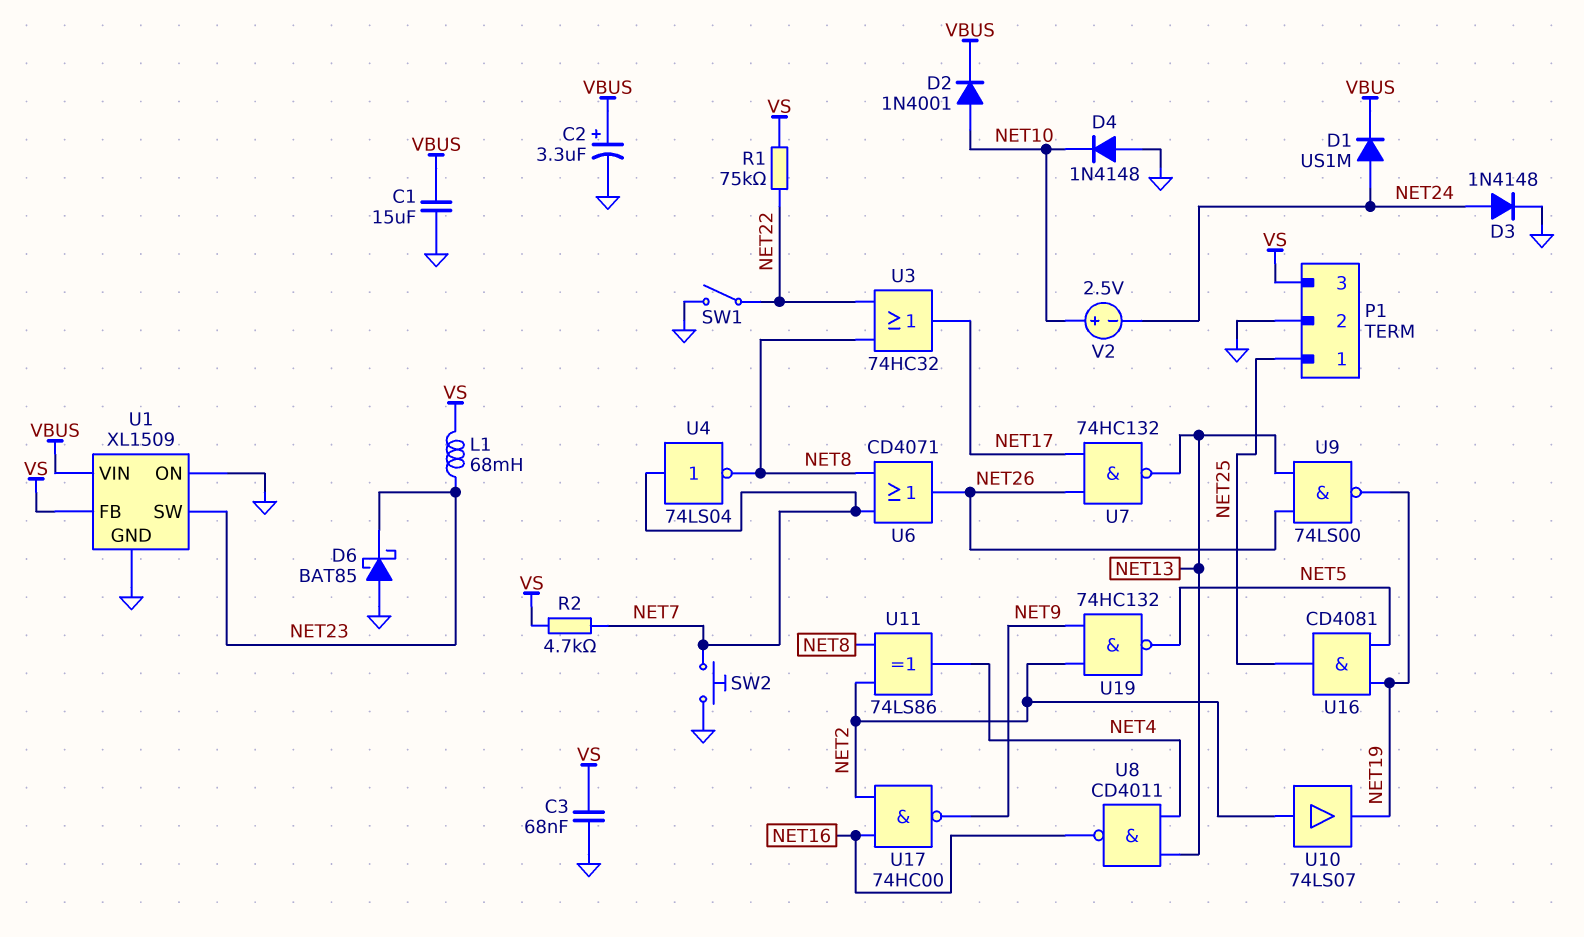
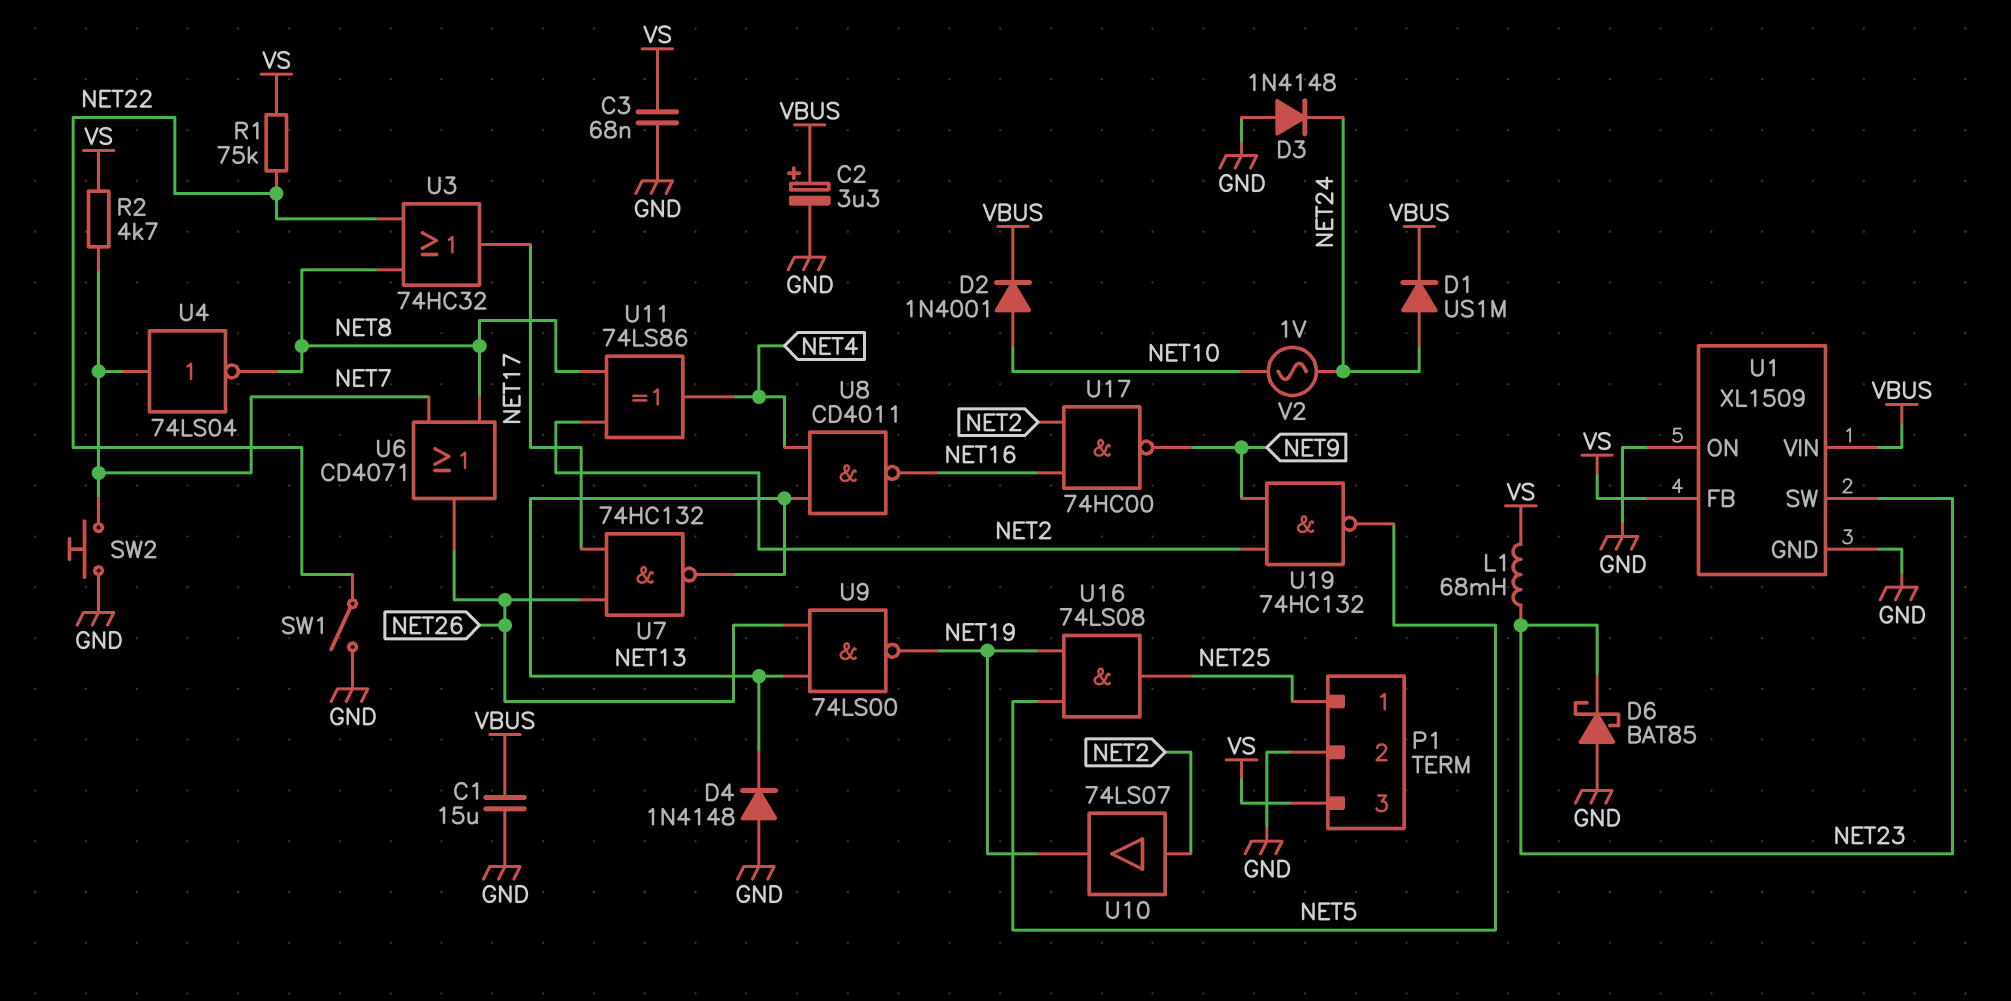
D3: diode 1N4148 (A NET24, K GND) -> diode 1N4148 (A GND, K NET24)
D4: diode 1N4148 (A GND, K NET10) -> diode 1N4148 (A GND, K NET13)
U16: AND CD4081 (in NET5, in NET19, out NET25) -> AND 74LS08 (in NET5, in NET19, out NET25)
V2: 2.5V (plus NET10, minus NET24) -> AC 1V (NET10, NET24)

